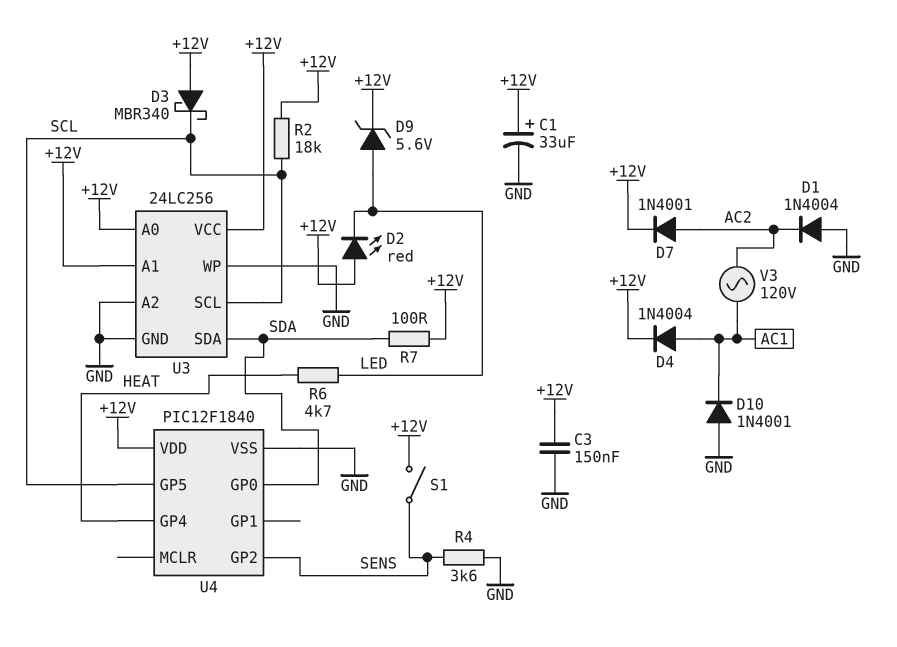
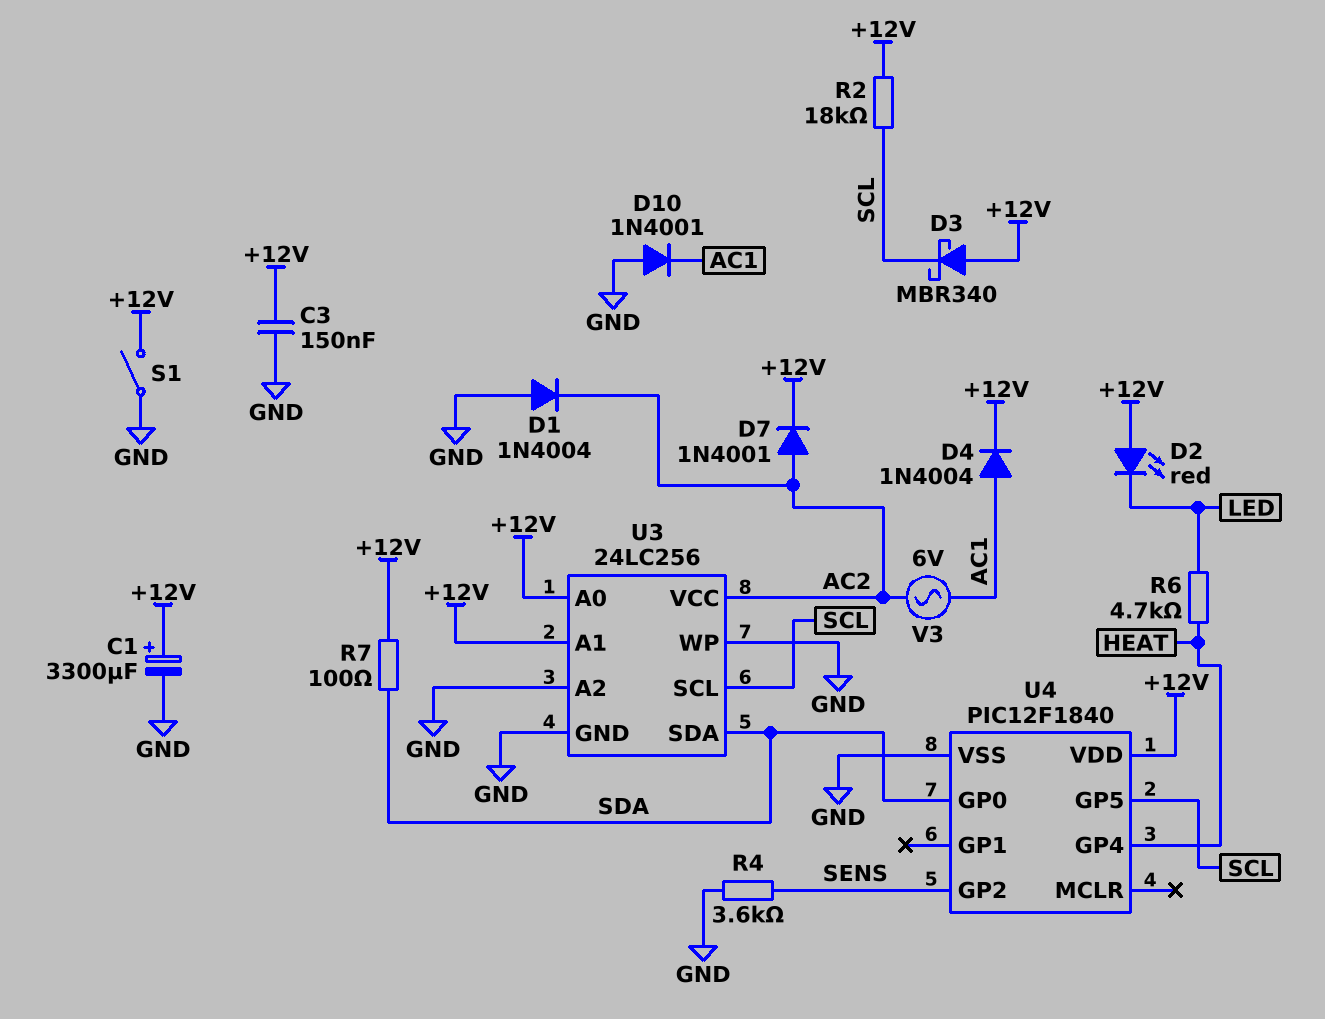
C1: 33uF (plus +12V, minus GND) -> 3300uF (plus +12V, minus GND)
D9: zener 5.6V (A LED, K +12V) -> none
S1: switch (+12V, SENS) -> switch (+12V, GND)
U3 pin VCC: +12V -> AC2
V3: AC 120V (AC1, AC2) -> AC 6V (AC1, AC2)

